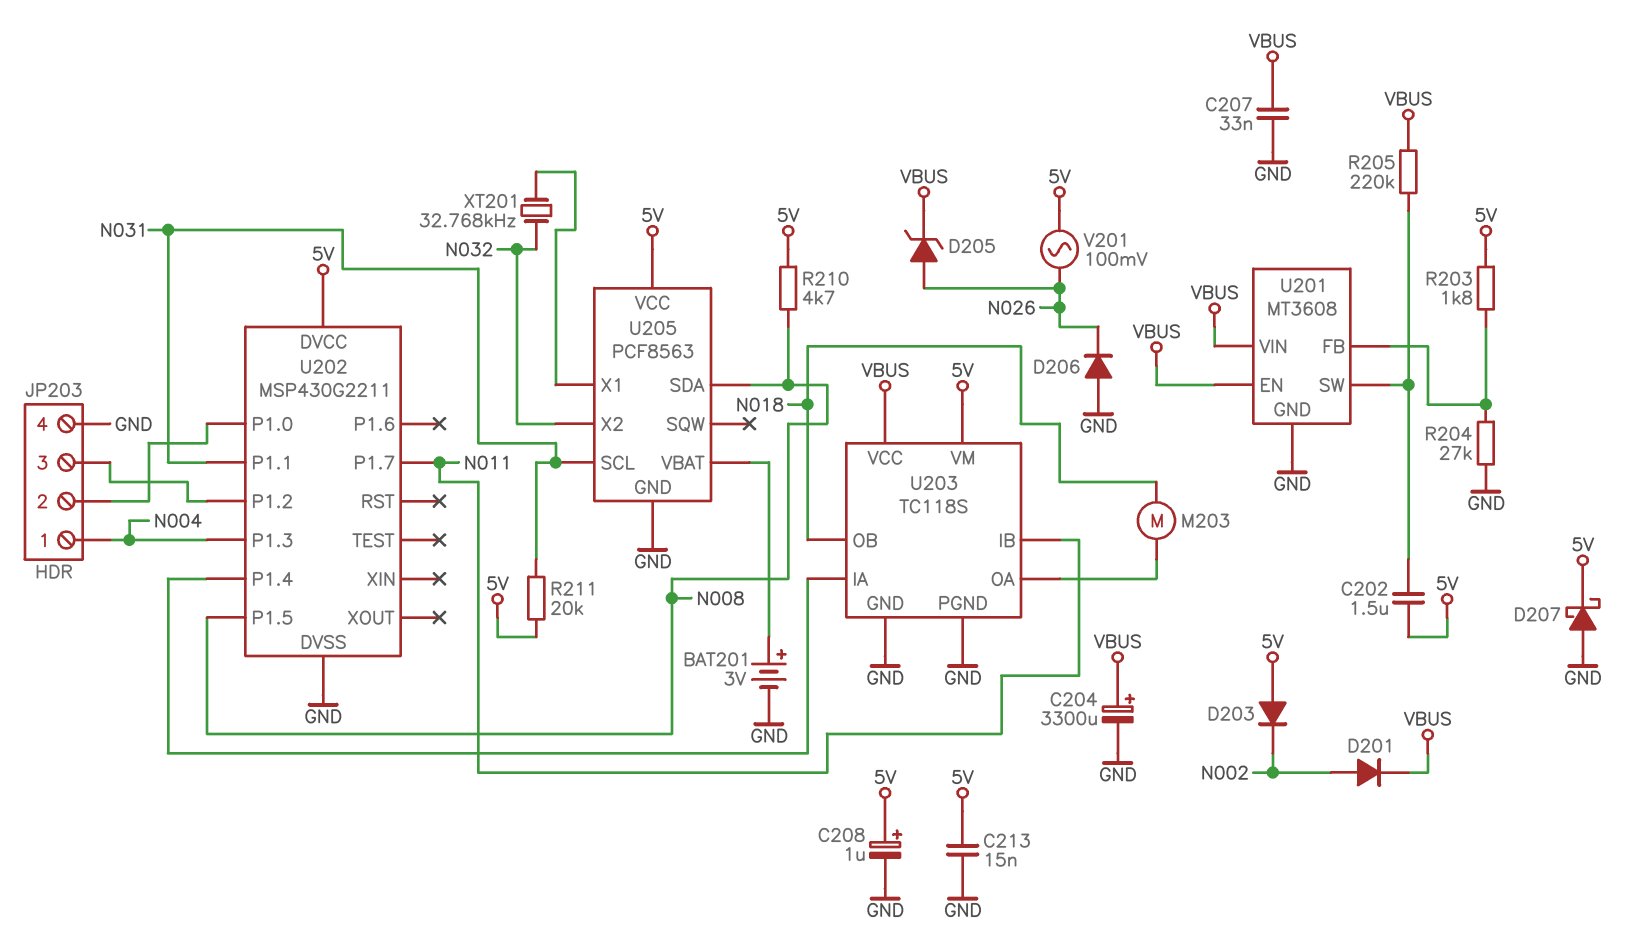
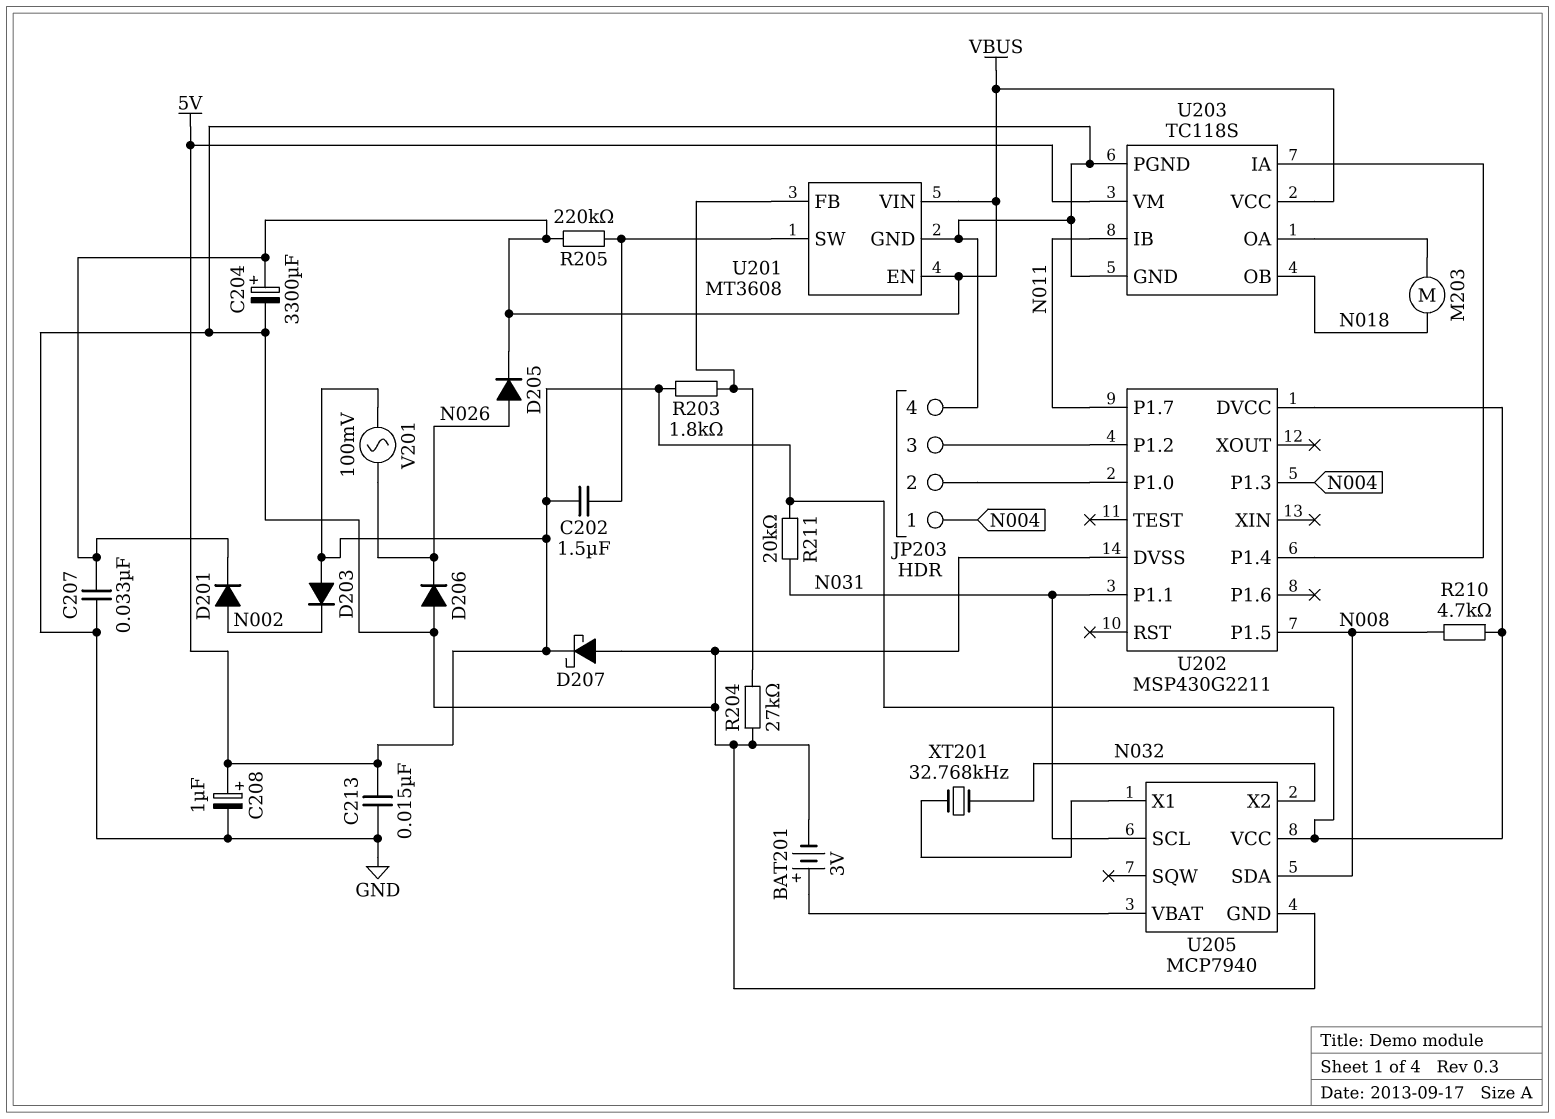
D205: zener (A N026, K VBUS) -> diode (A N026, K VBUS)
U205: PCF8563 -> MCP7940

